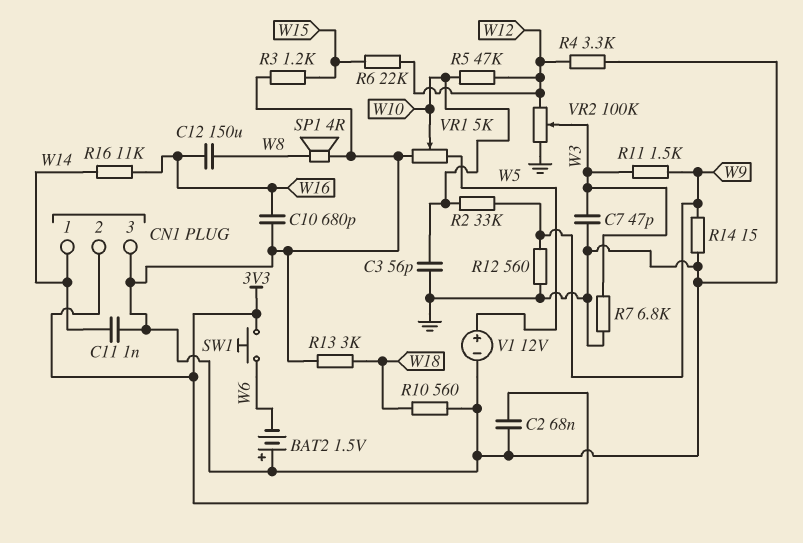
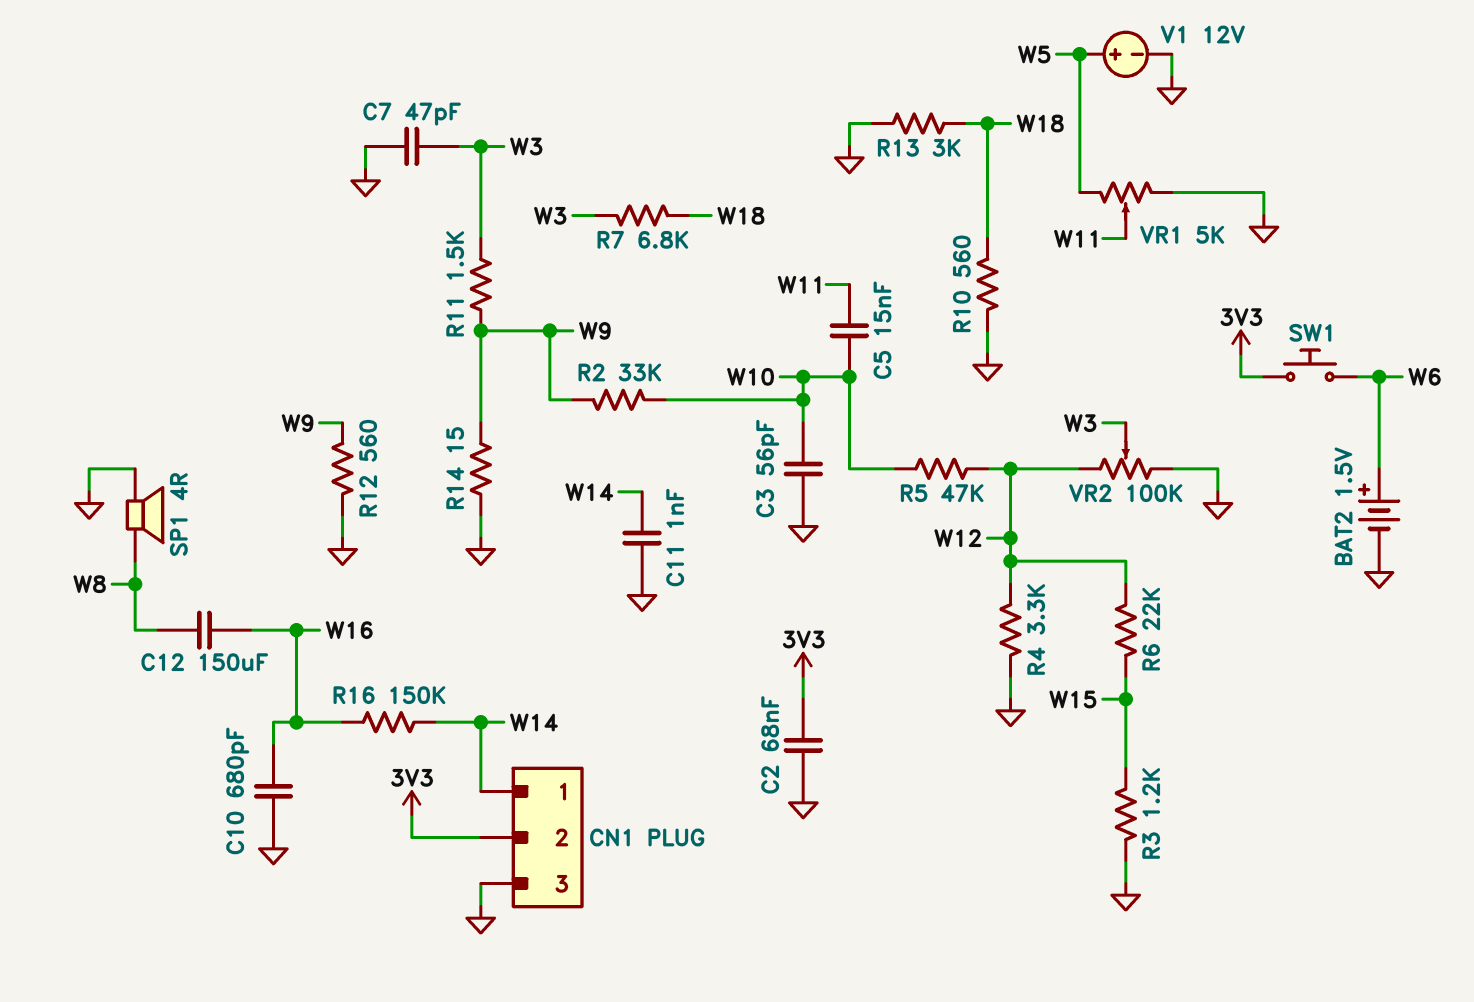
BAT2: 1.5V (plus GND, minus W6) -> 1.5V (plus W6, minus GND)
C5: none -> 15nF (W10, W11)
R7: 6.8k (GND, W3) -> 6.8k (W3, W18)
R16: 11k (W14, W16) -> 150k (W14, W16)
VR1: 5k (GND, W5, wiper W10) -> 5k (GND, W5, wiper W11)

